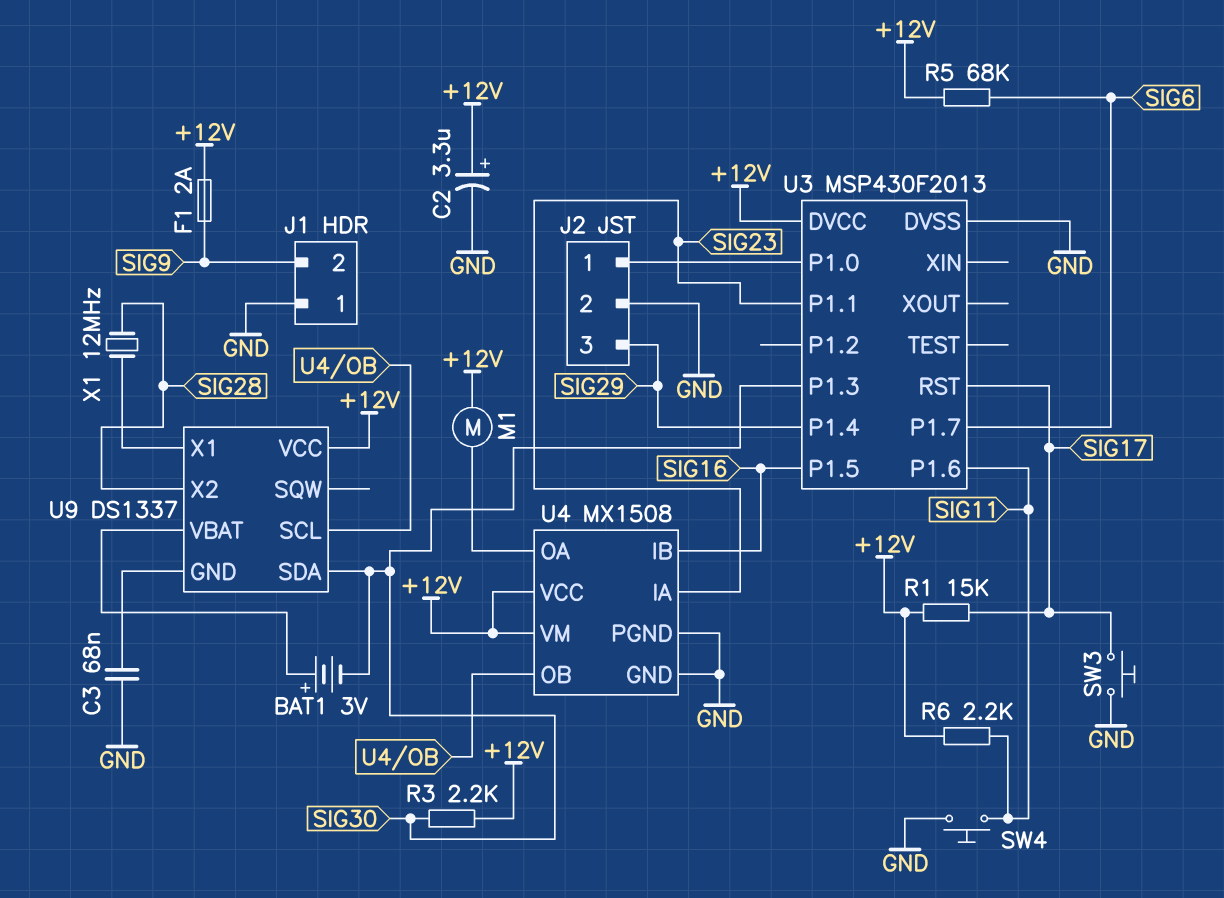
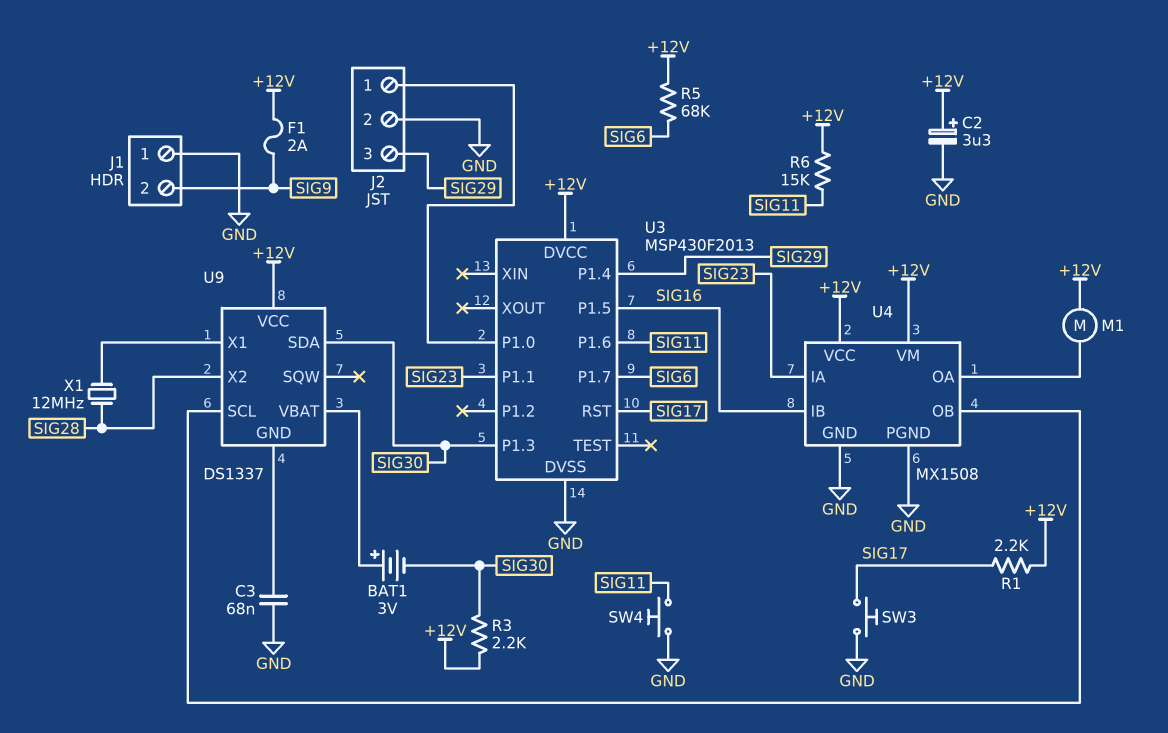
R1: 15k (+12V, SIG17) -> 2.2k (+12V, SIG17)
R6: 2.2k (+12V, SIG11) -> 15k (+12V, SIG11)

